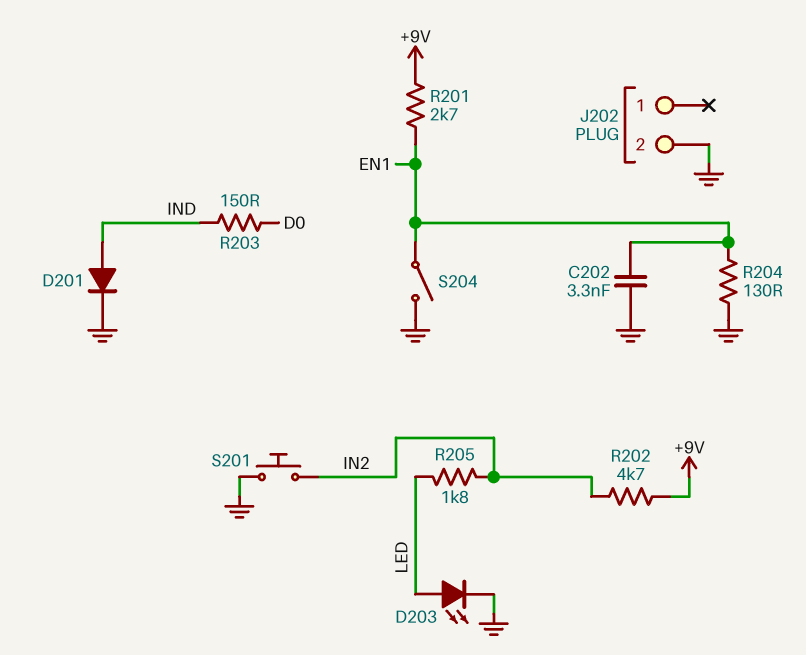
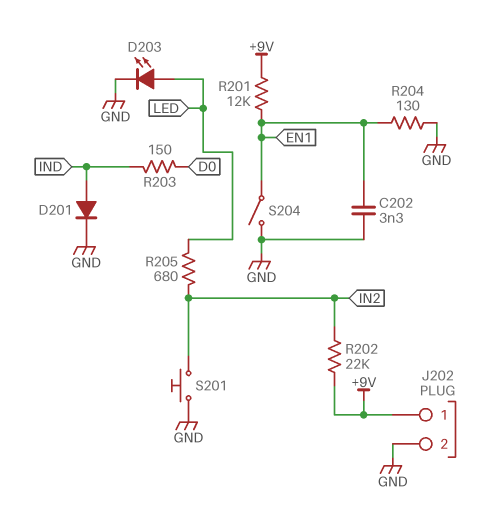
J202 pin 1: none -> +9V
R201: 2.7k (+9V, EN1) -> 12k (+9V, EN1)
R202: 4.7k (+9V, IN2) -> 22k (+9V, IN2)
R205: 1.8k (IN2, LED) -> 680 (IN2, LED)

